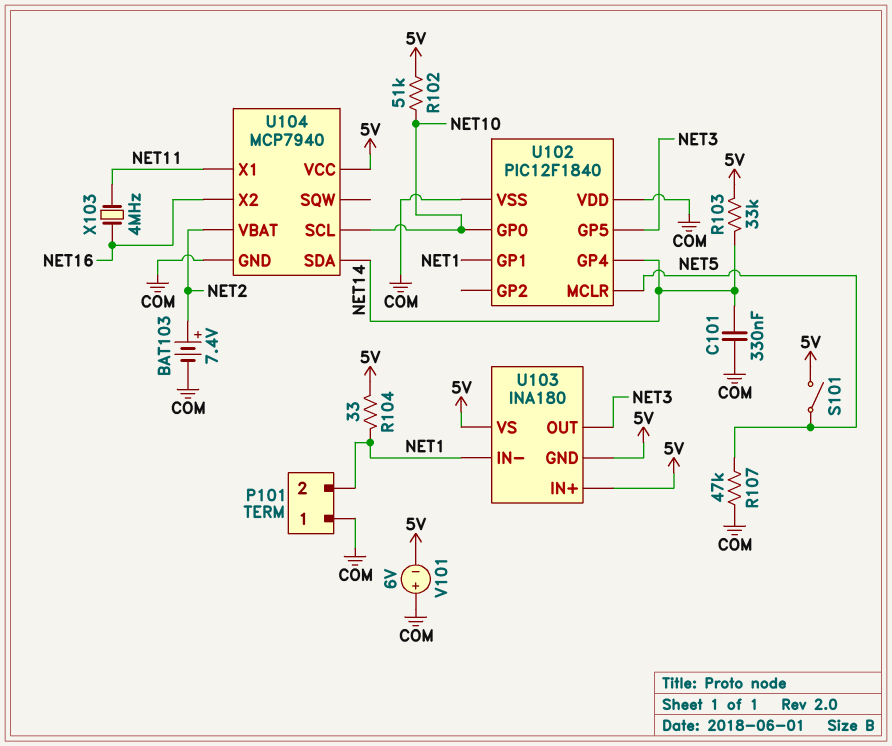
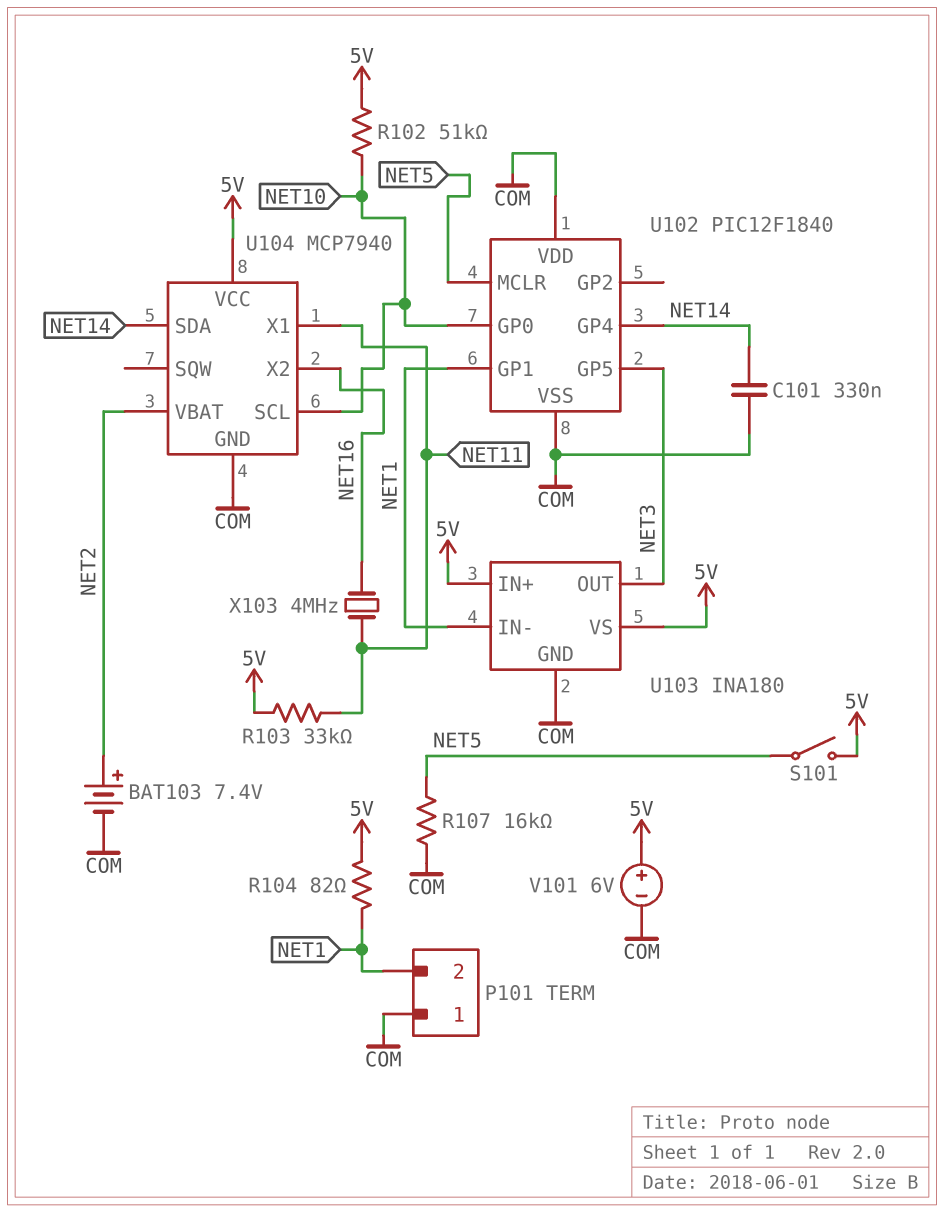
R103: 33k (5V, NET14) -> 33k (5V, NET11)
R104: 33 (5V, NET1) -> 82 (5V, NET1)
R107: 47k (COM, NET5) -> 16k (COM, NET5)
U103 pin GND: 5V -> COM
V101: 6V (plus COM, minus 5V) -> 6V (plus 5V, minus COM)

